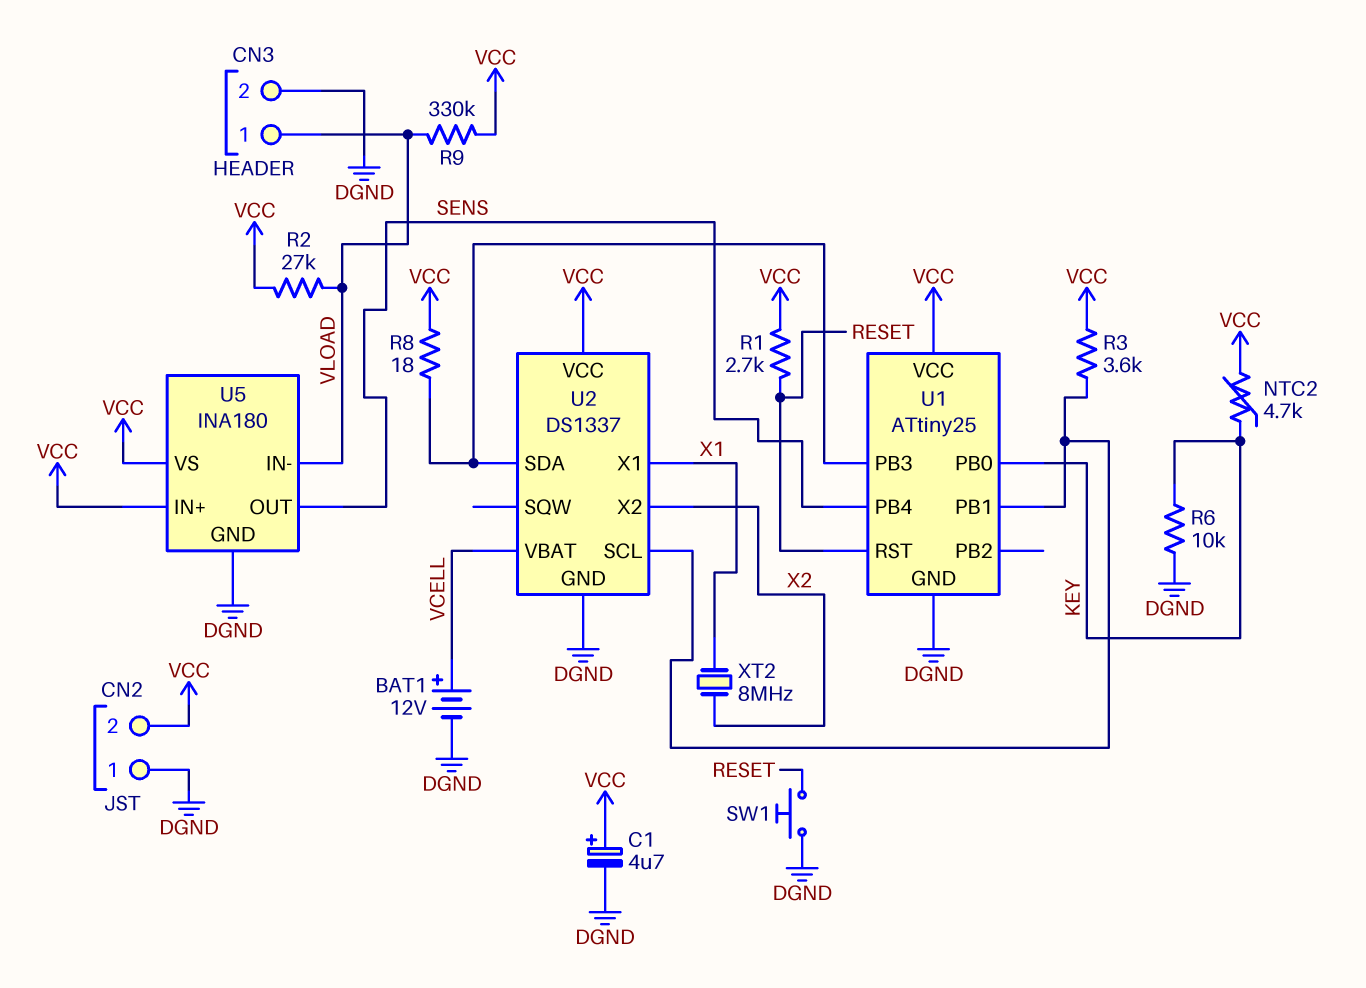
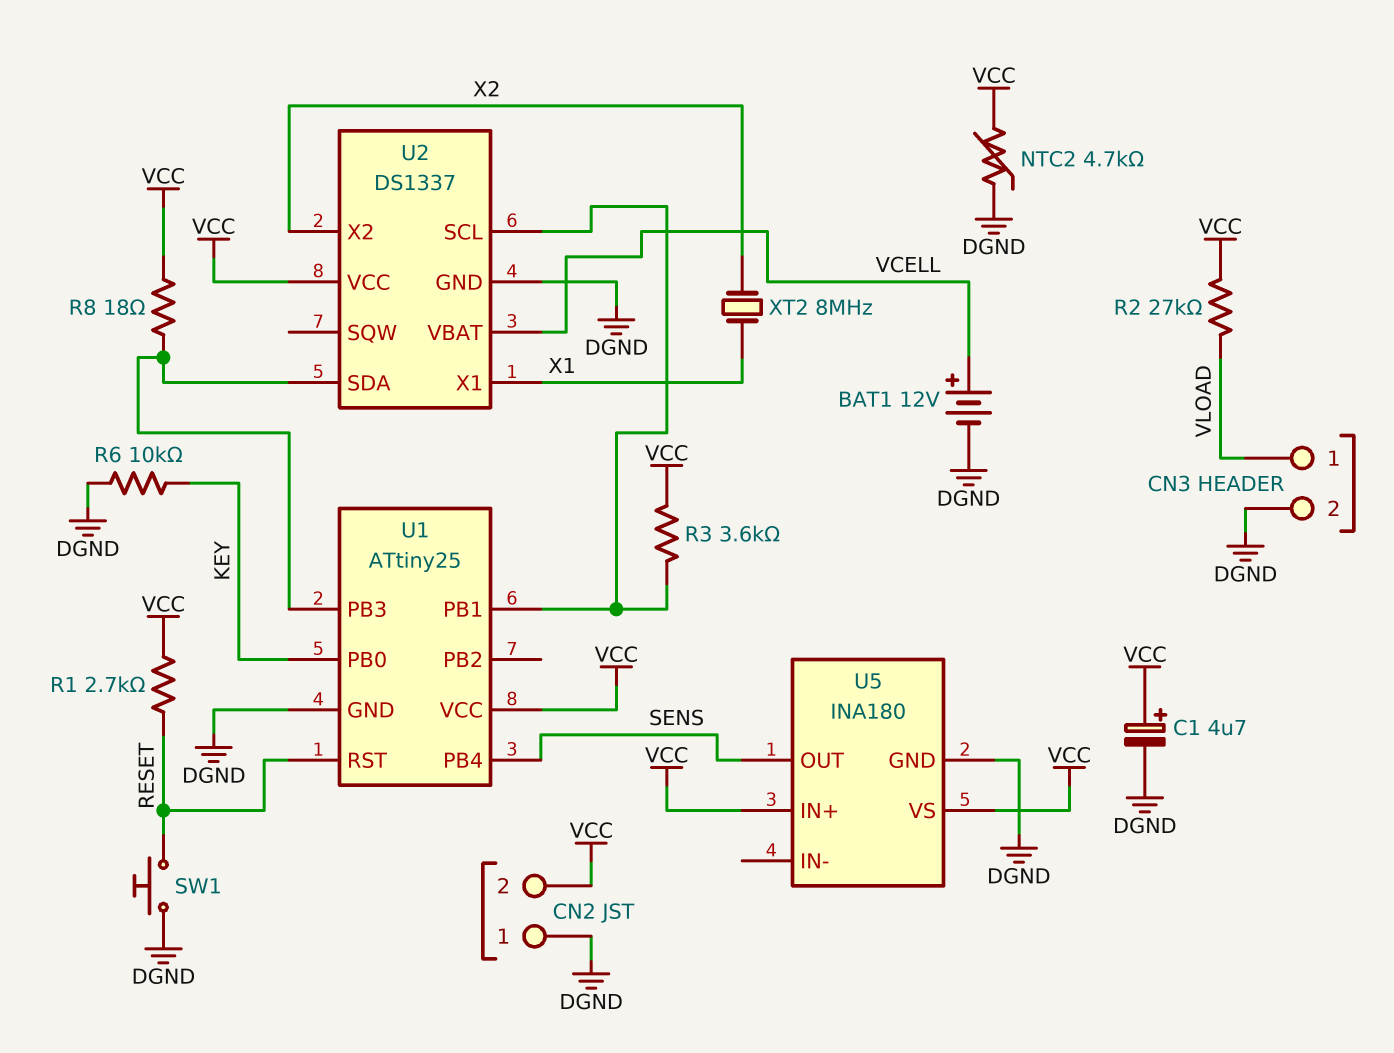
NTC2: 4.7k (KEY, VCC) -> 4.7k (DGND, VCC)
R9: 330k (VCC, VLOAD) -> none
U5 pin IN-: VLOAD -> none

